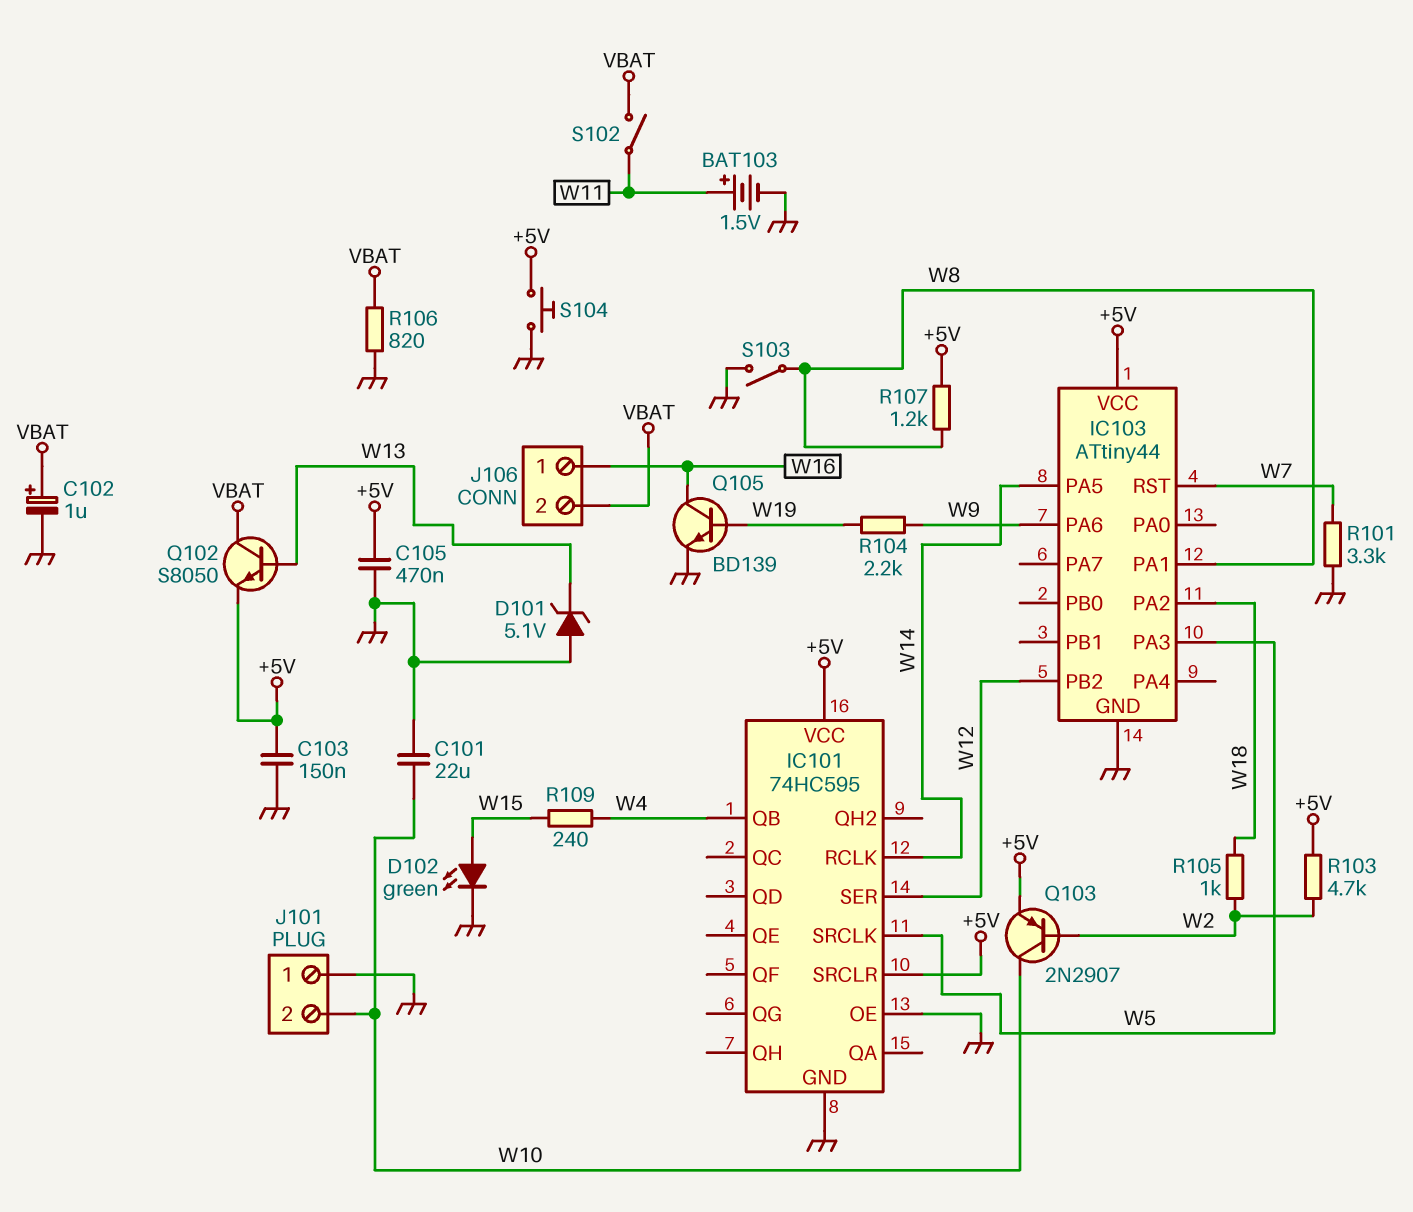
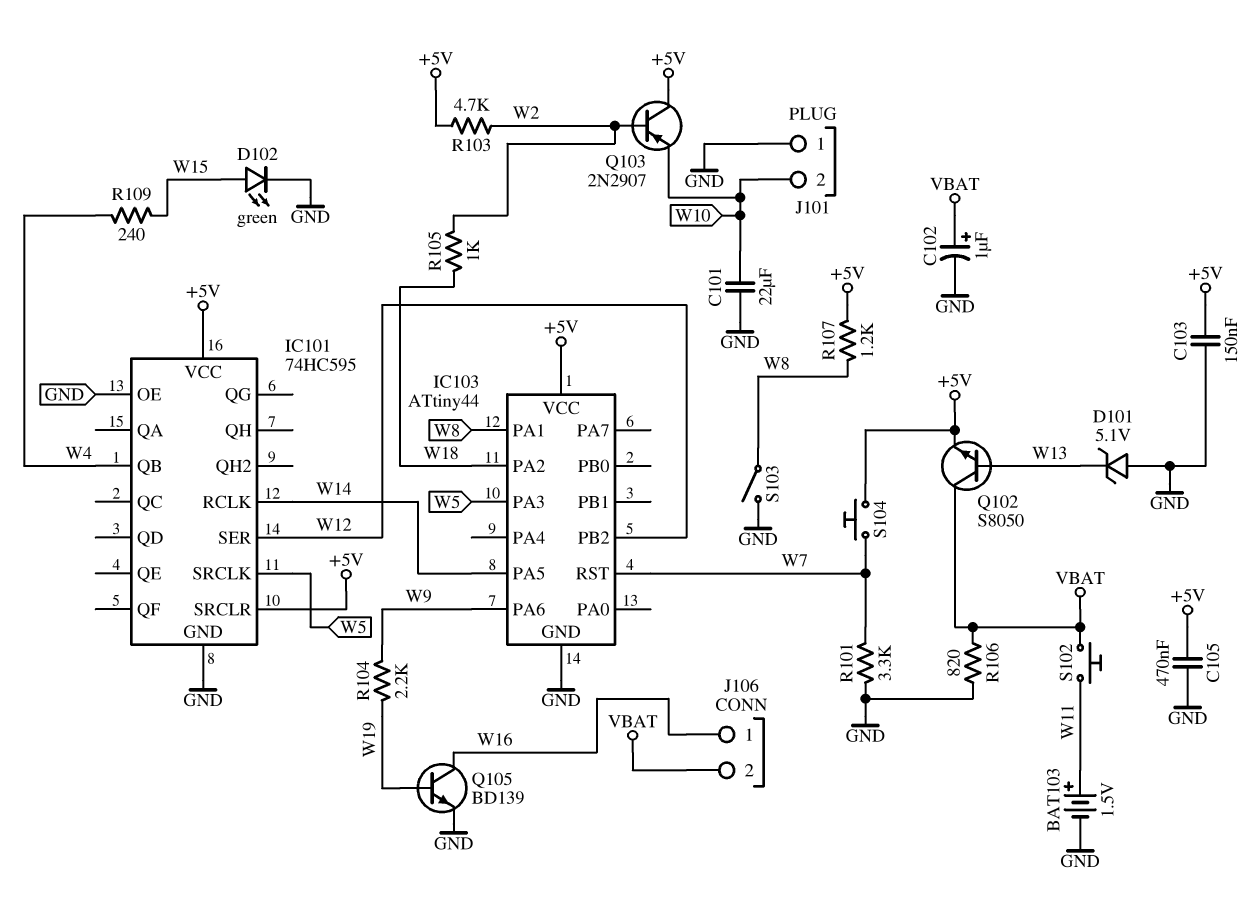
Q103: PNP 2N2907 (B W2, C W10, E +5V) -> PNP 2N2907 (B W2, C +5V, E W10)
S102: switch (VBAT, W11) -> button (VBAT, W11)
S104: button (+5V, GND) -> button (+5V, W7)

